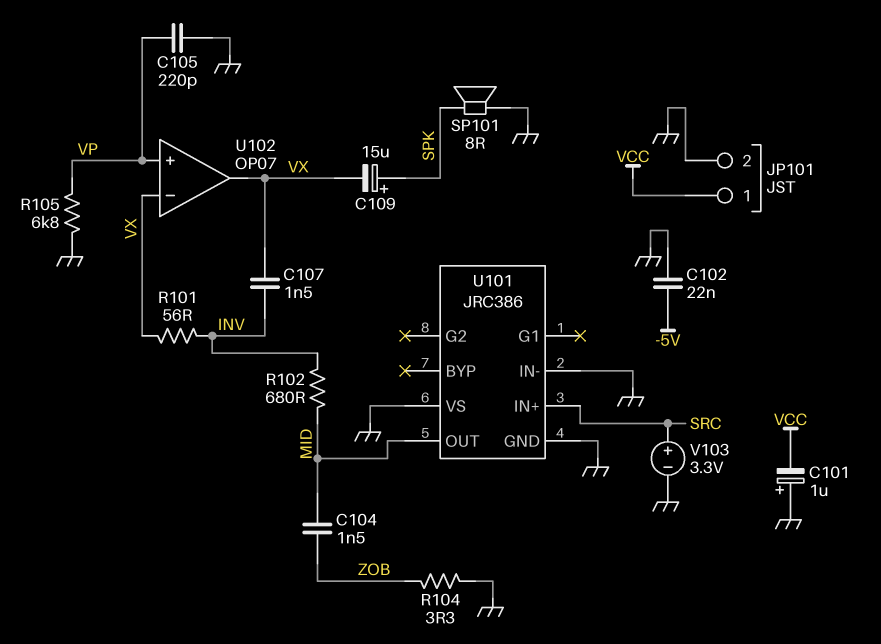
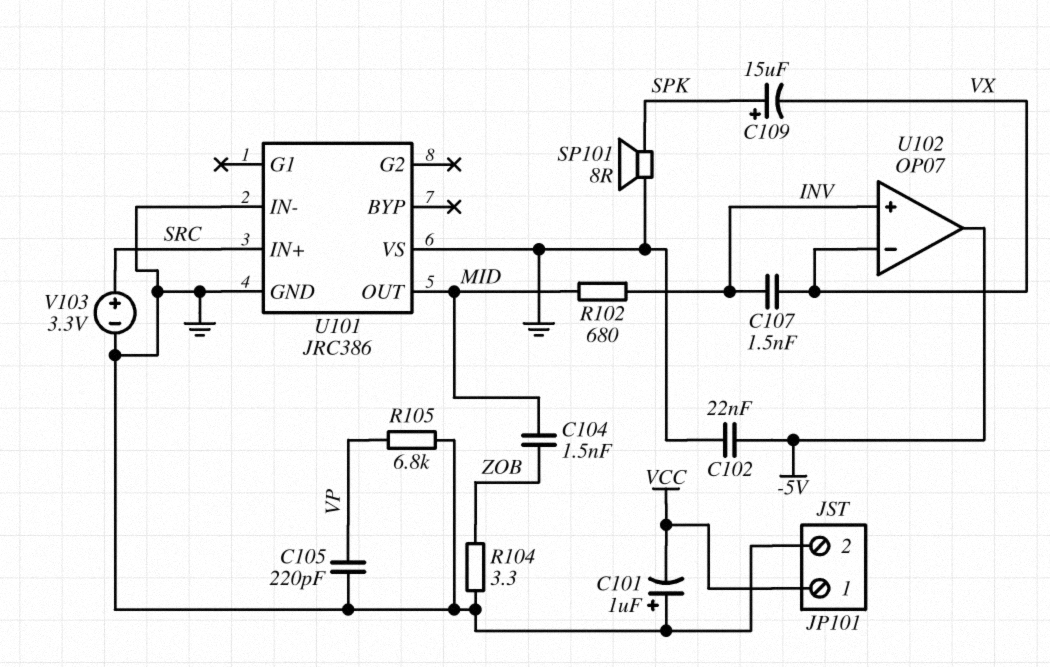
R101: 56 (INV, VX) -> none
U102 pin in+: VP -> INV
U102 pin out: VX -> -5V

